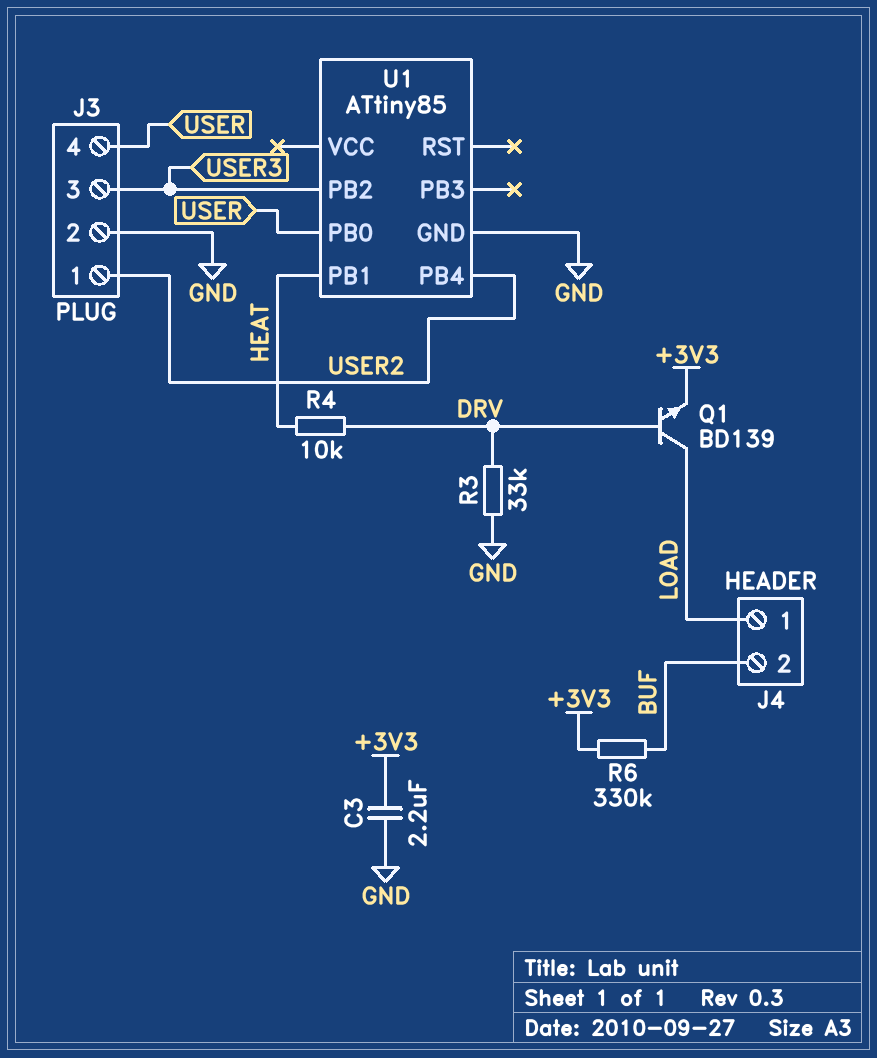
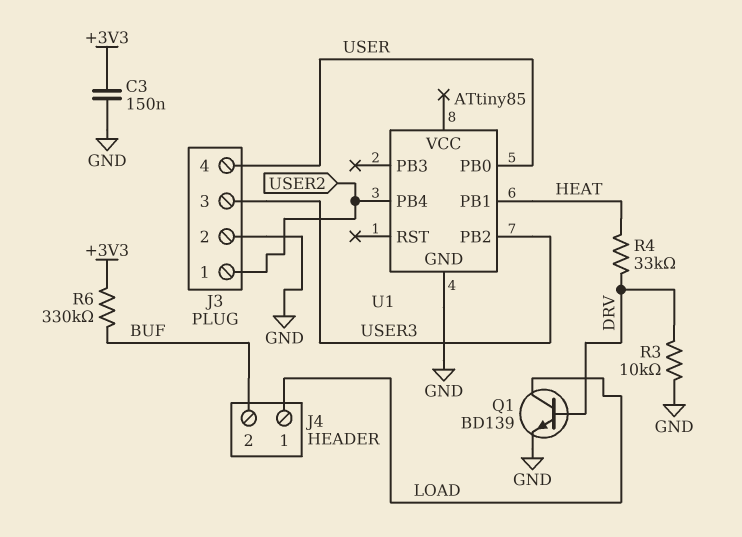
C3: 2.2uF (+3V3, GND) -> 150nF (+3V3, GND)
Q1: NPN BD139 (B DRV, C LOAD, E +3V3) -> NPN BD139 (B DRV, C LOAD, E GND)
R3: 33k (DRV, GND) -> 10k (DRV, GND)
R4: 10k (DRV, HEAT) -> 33k (DRV, HEAT)

